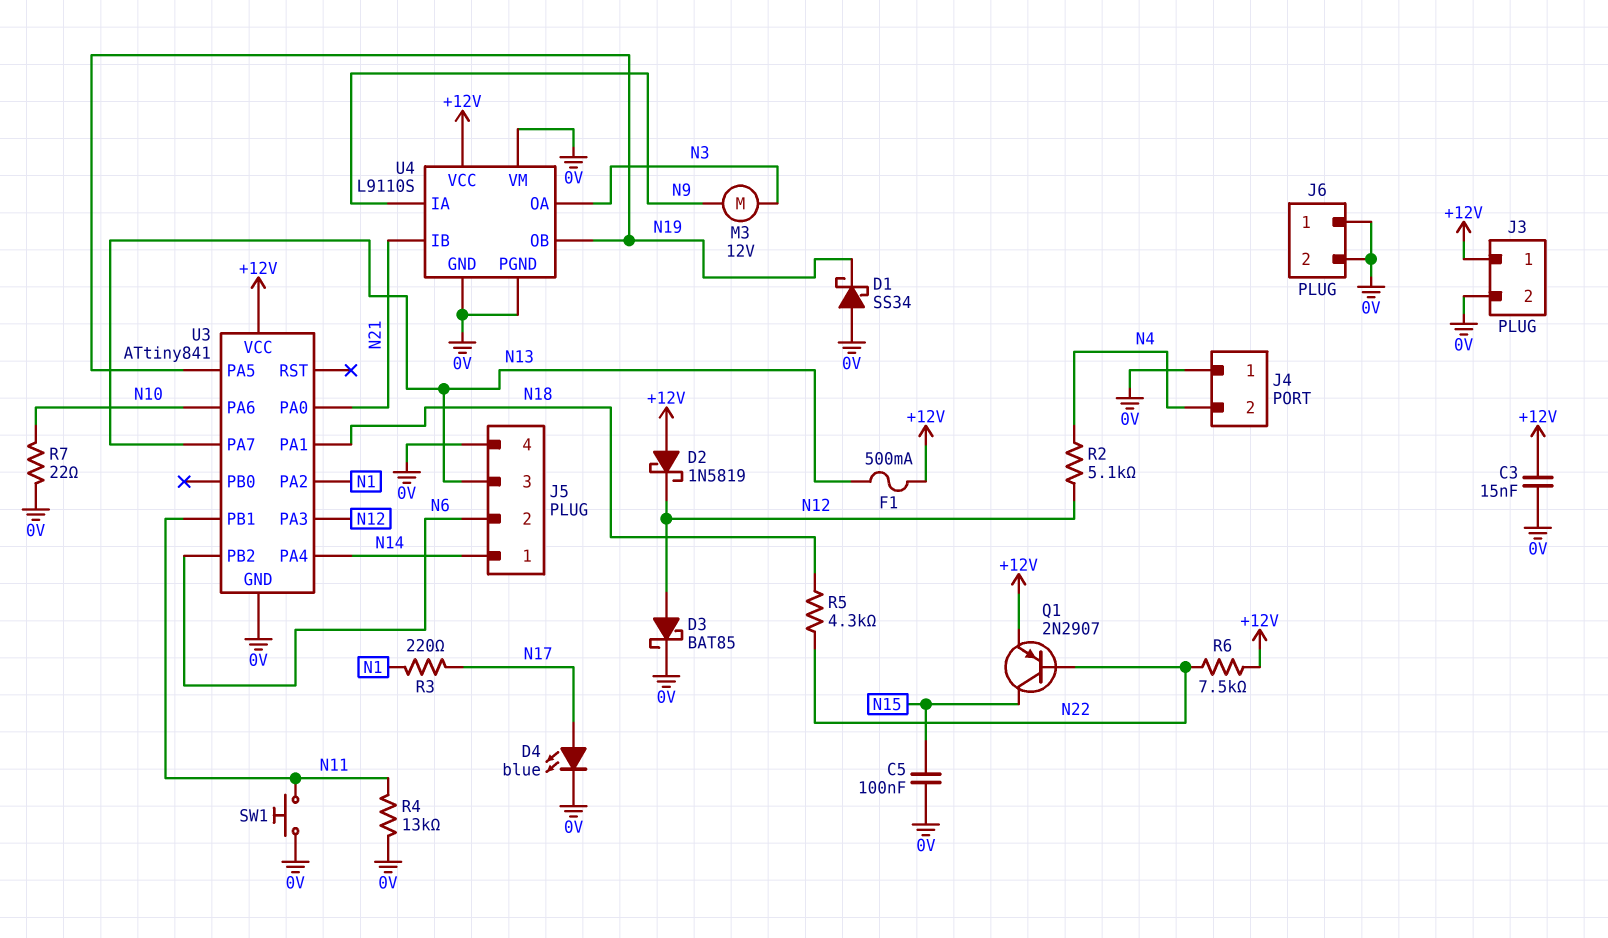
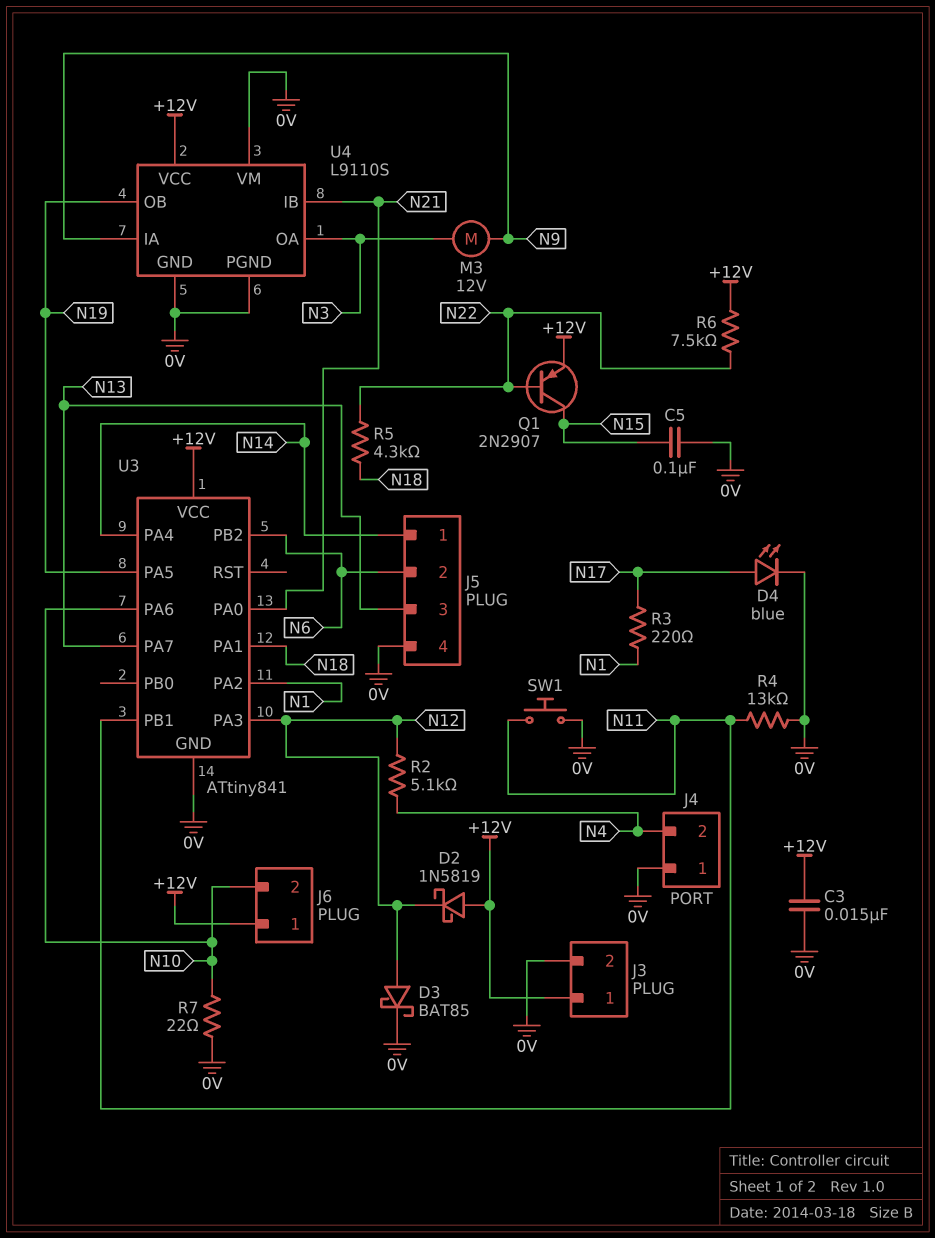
D1: schottky SS34 (A 0V, K N19) -> none
F1: 500mA (+12V, N13) -> none
J6 pin 1: 0V -> +12V
J6 pin 2: 0V -> N10

